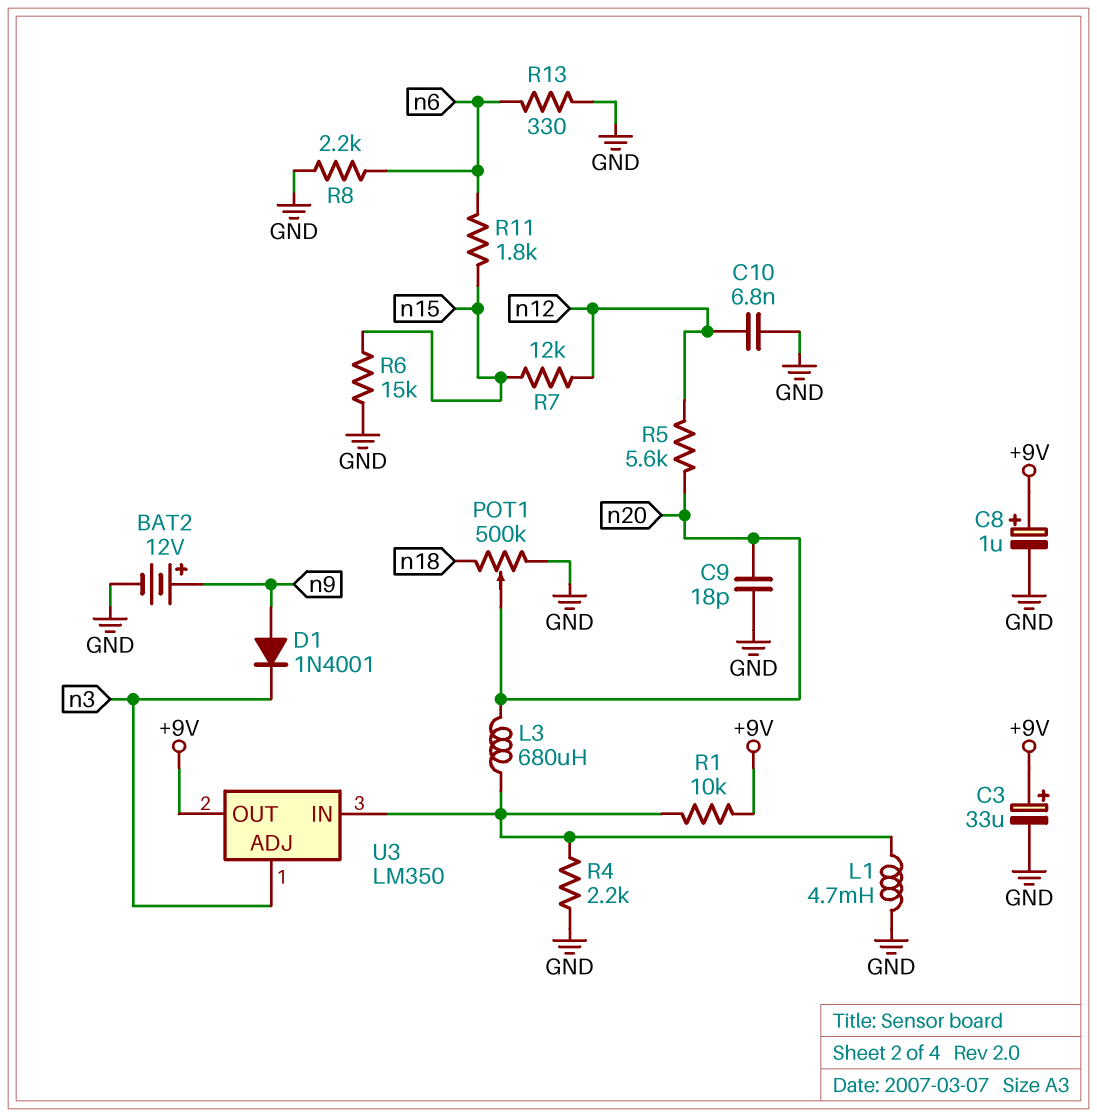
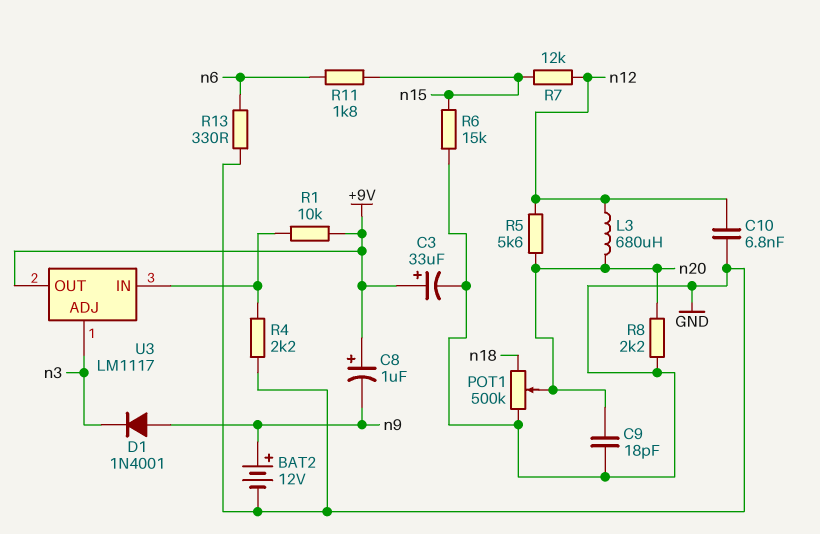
C8: 1uF (plus +9V, minus GND) -> 1uF (plus +9V, minus n9)
L1: 4.7mH (GND, U3/IN) -> none
L3: 680uH (U3/IN, n20) -> 680uH (n12, n20)
R8: 2.2k (GND, n6) -> 2.2k (GND, n20)
U3: LM350 -> LM1117

